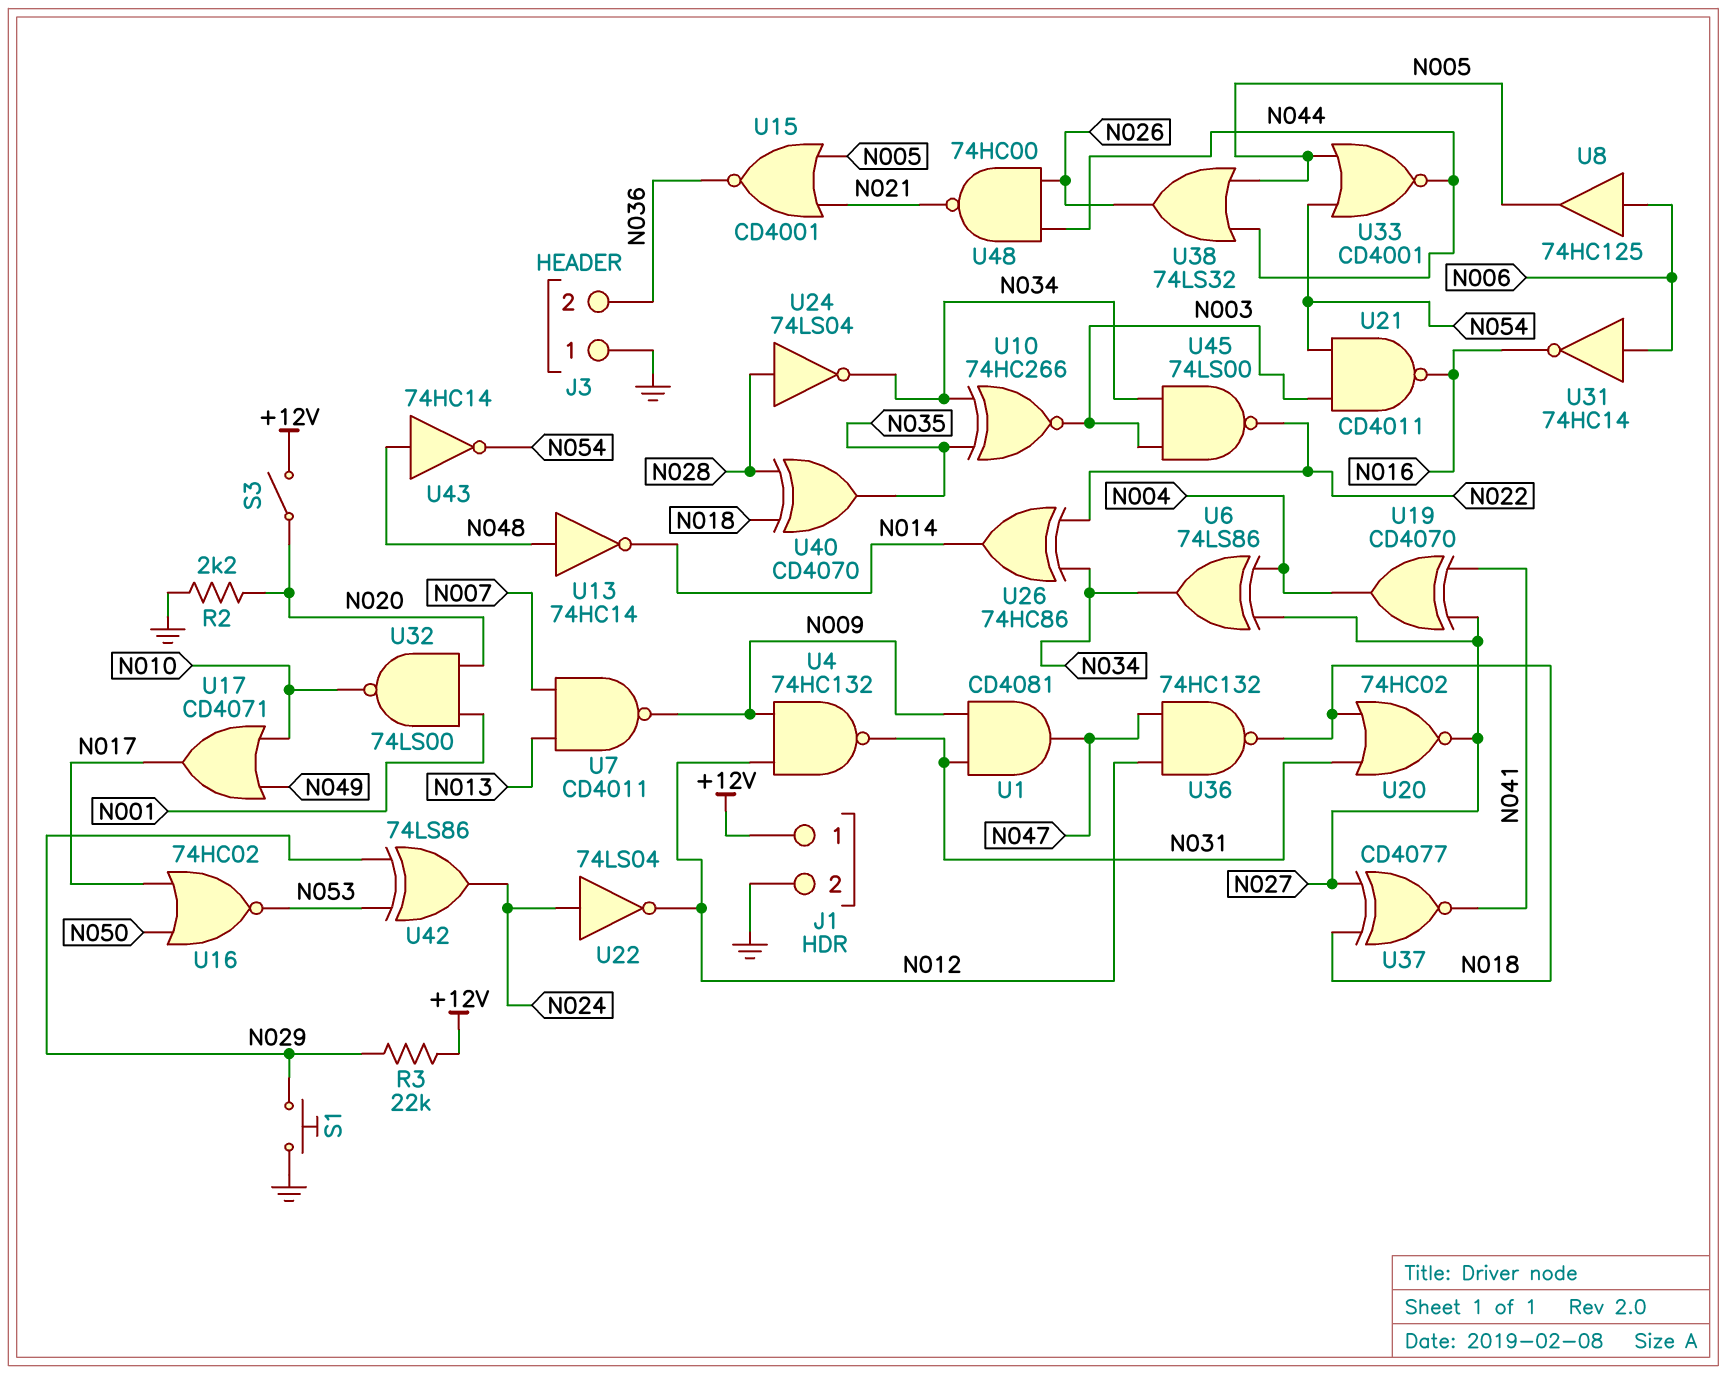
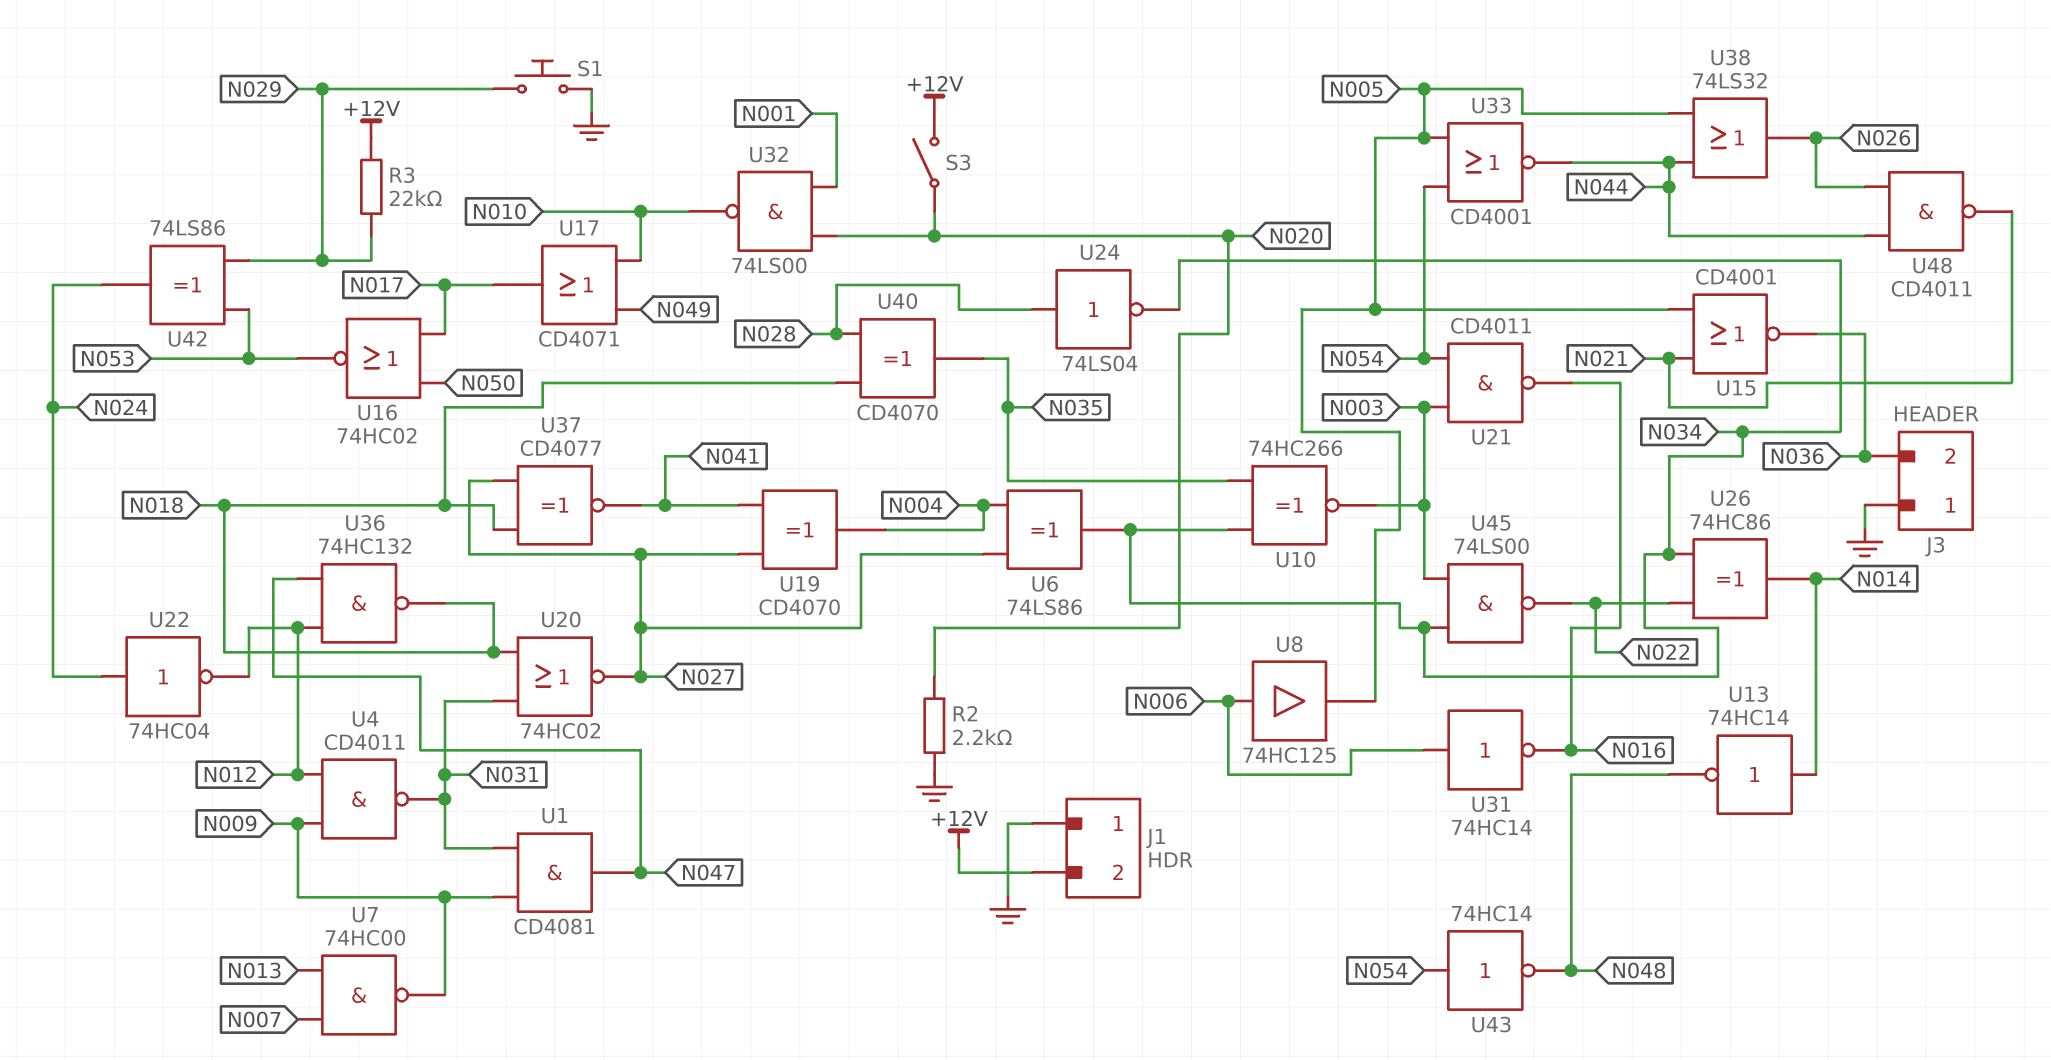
J1 pin 1: +12V -> GND
J1 pin 2: GND -> +12V
U4: NAND 74HC132 (in N009, in N012, out N031) -> NAND CD4011 (in N009, in N012, out N031)
U7: NAND CD4011 (in N007, in N013, out N009) -> NAND 74HC00 (in N007, in N013, out N009)
U13: NOT 74HC14 (in N048, out N014) -> NOT 74HC14 (in N014, out N048)
U22: NOT 74LS04 (in N024, out N012) -> NOT 74HC04 (in N024, out N012)
U43: NOT 74HC14 (in N048, out N054) -> NOT 74HC14 (in N054, out N048)
U48: NAND 74HC00 (in N026, in N044, out N021) -> NAND CD4011 (in N026, in N044, out N021)

